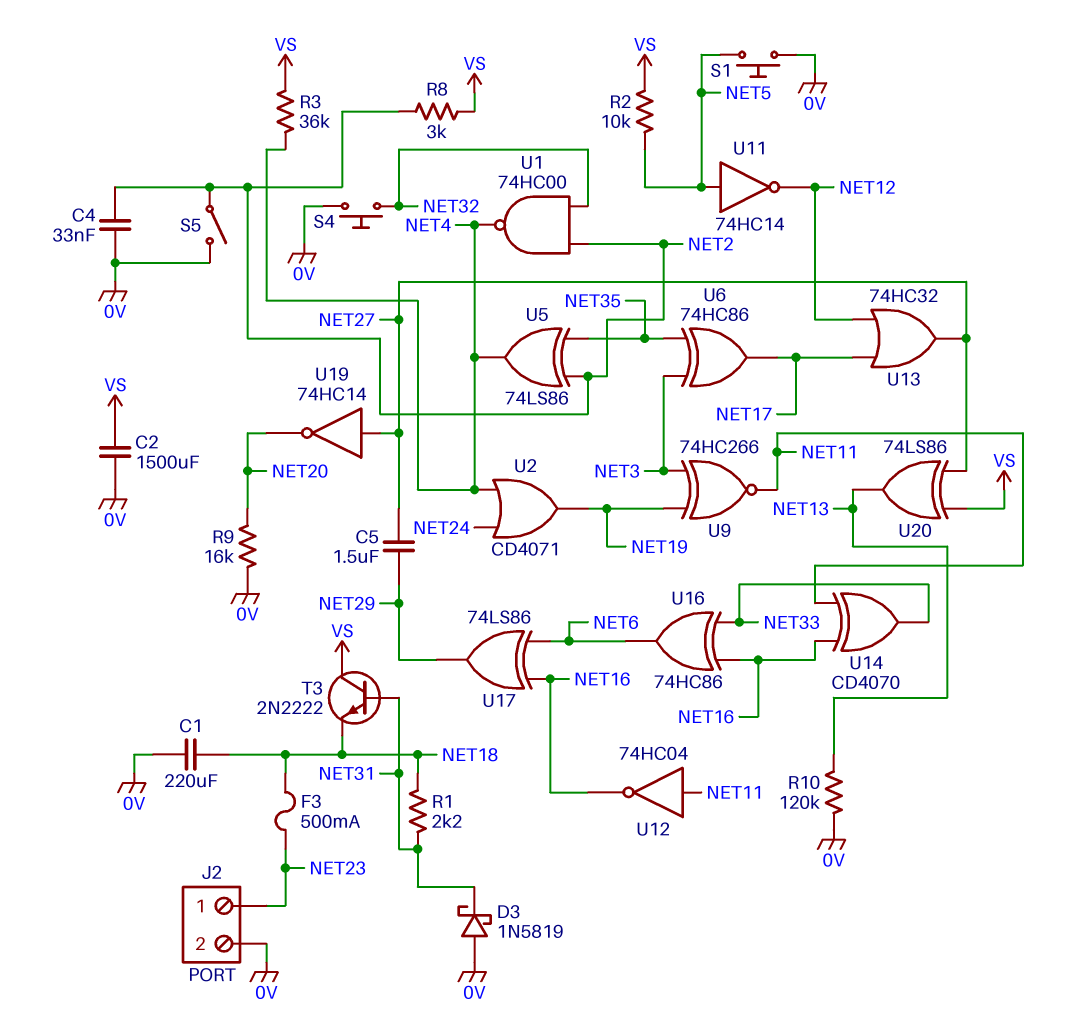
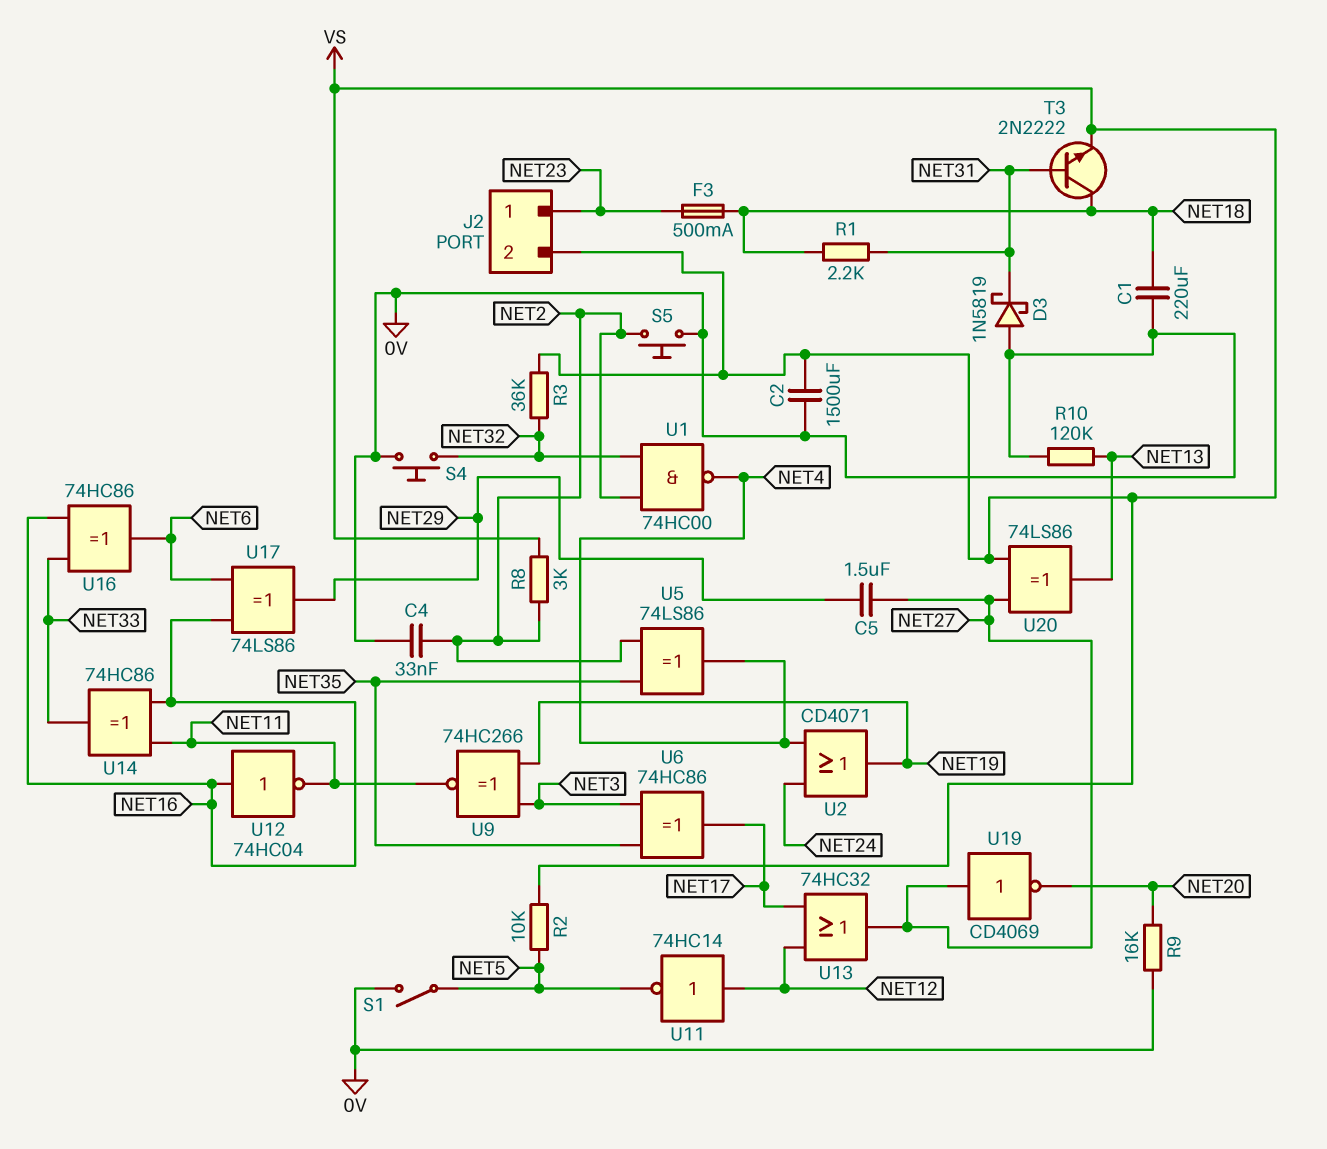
J2 pin 2: 0V -> VS
R3: 36k (NET4, VS) -> 36k (NET32, VS)
S1: button (0V, NET5) -> switch (0V, NET5)
S5: switch (0V, NET2) -> button (0V, NET2)
T3: NPN 2N2222 (B NET31, C VS, E NET18) -> NPN 2N2222 (B NET31, C NET18, E VS)
U11: NOT 74HC14 (in NET5, out NET12) -> NOT 74HC14 (in NET12, out NET5)
U12: NOT 74HC04 (in NET11, out NET16) -> NOT 74HC04 (in NET16, out NET11)
U14: XOR CD4070 (in NET11, in NET16, out NET33) -> XOR 74HC86 (in NET11, in NET16, out NET33)
U19: NOT 74HC14 (in NET27, out NET20) -> NOT CD4069 (in NET27, out NET20)

